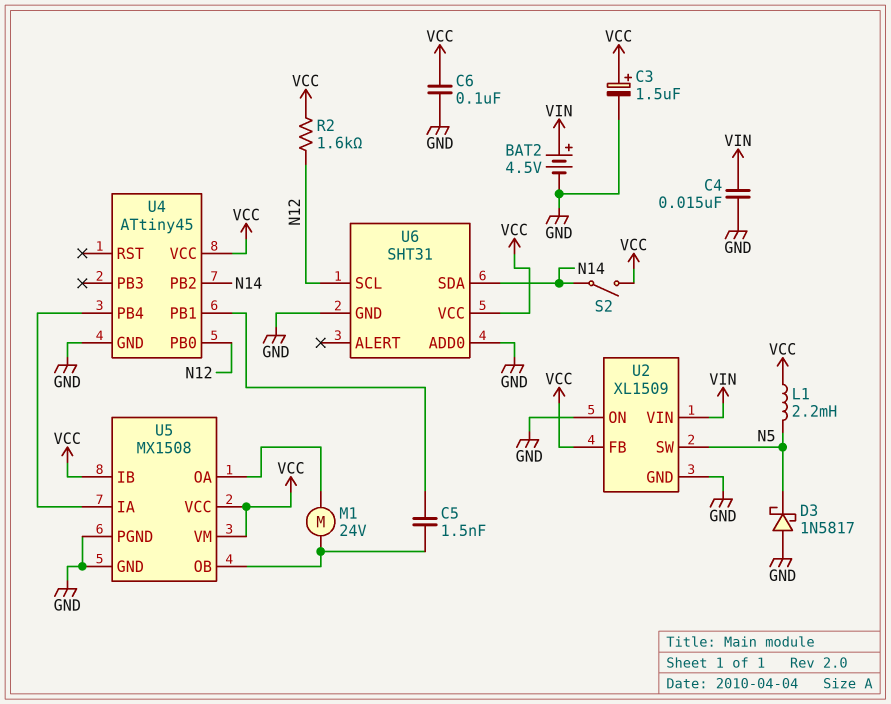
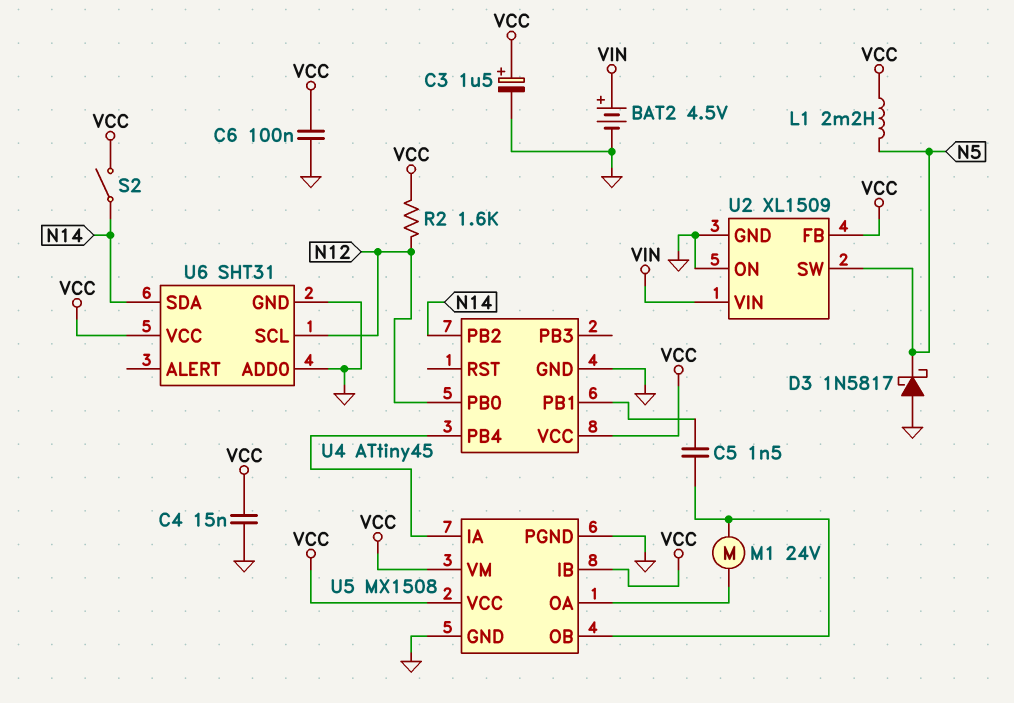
C4: 15nF (GND, VIN) -> 15nF (GND, VCC)

